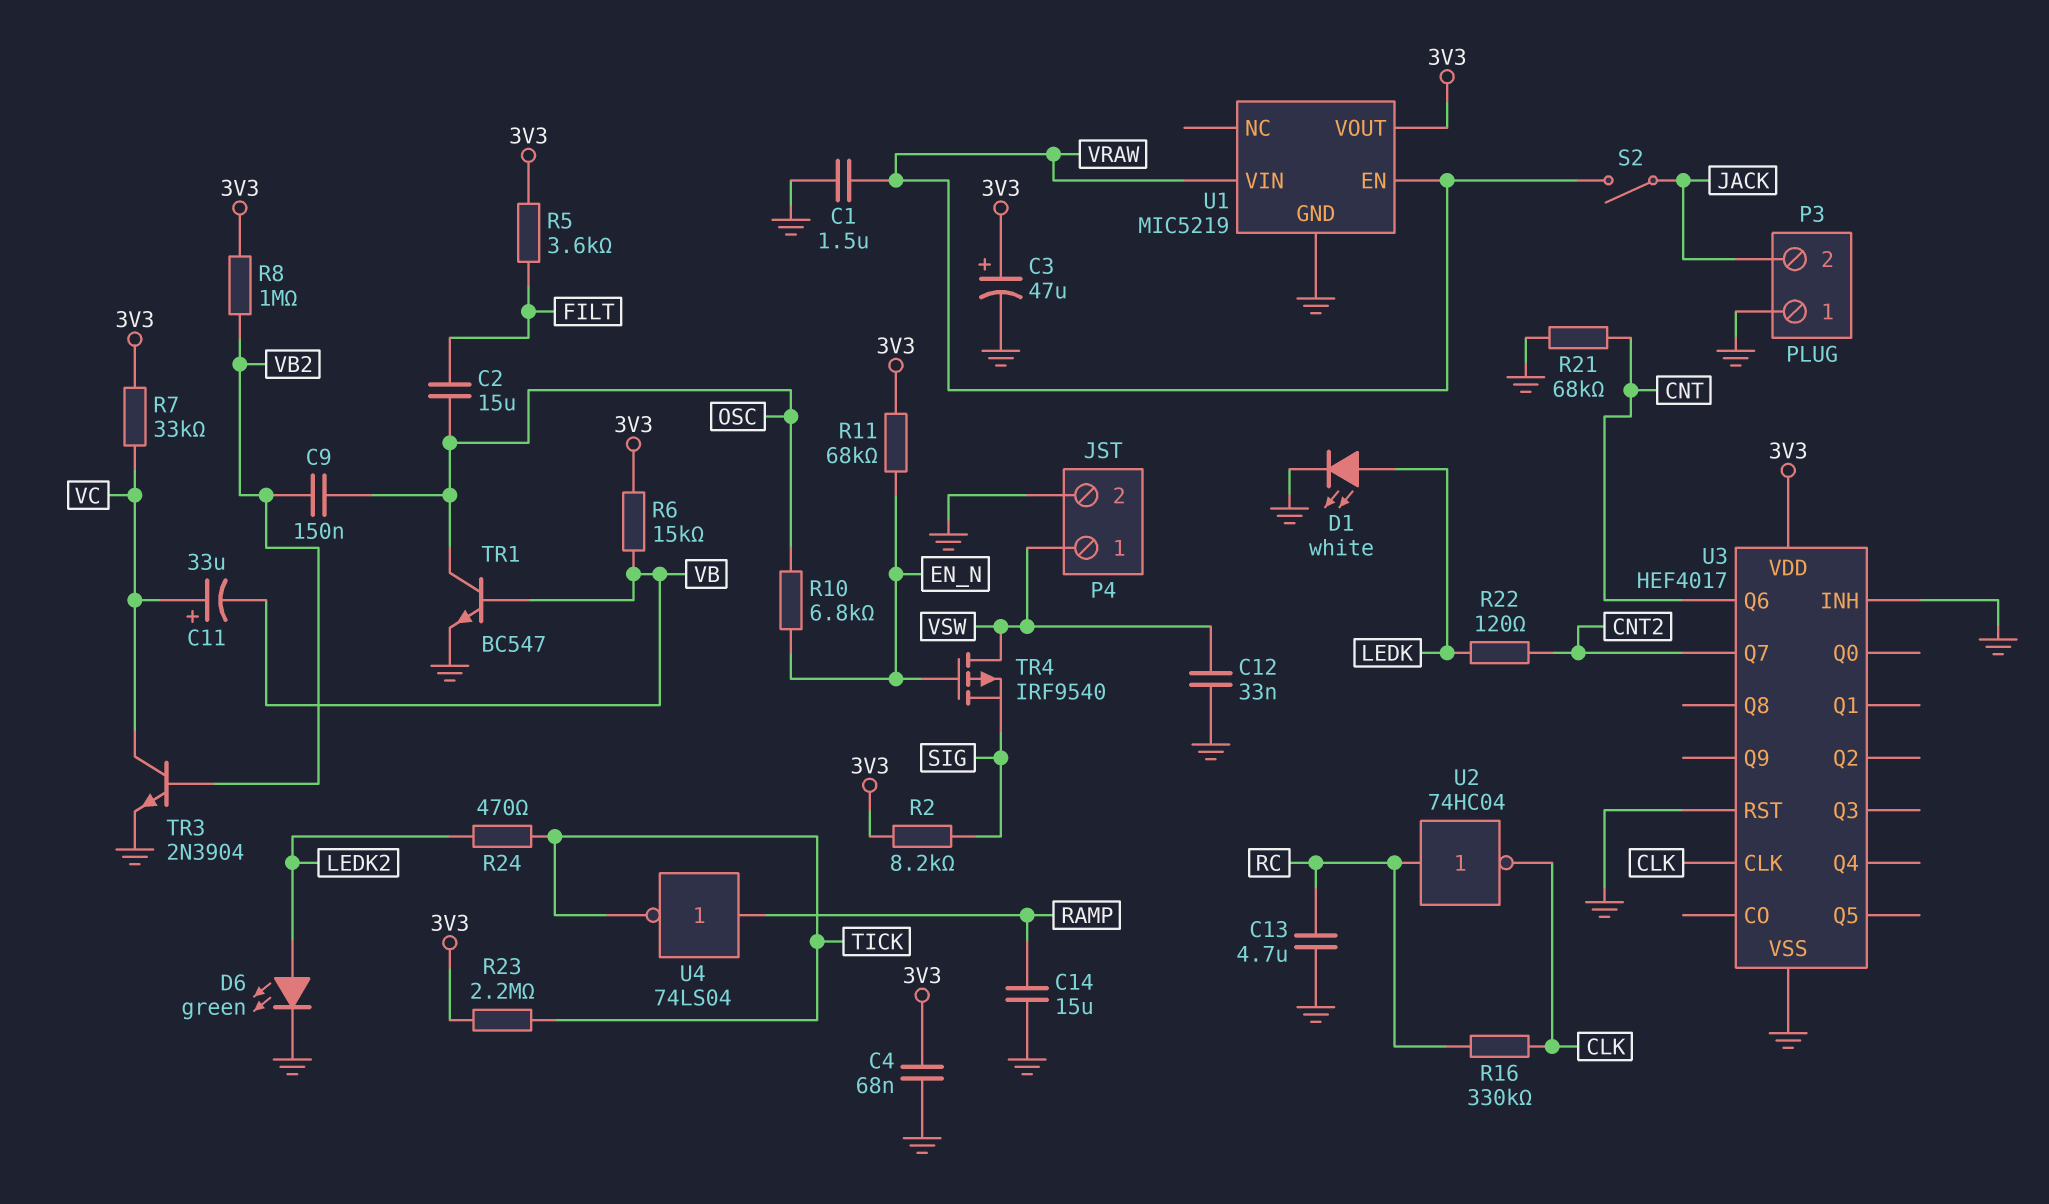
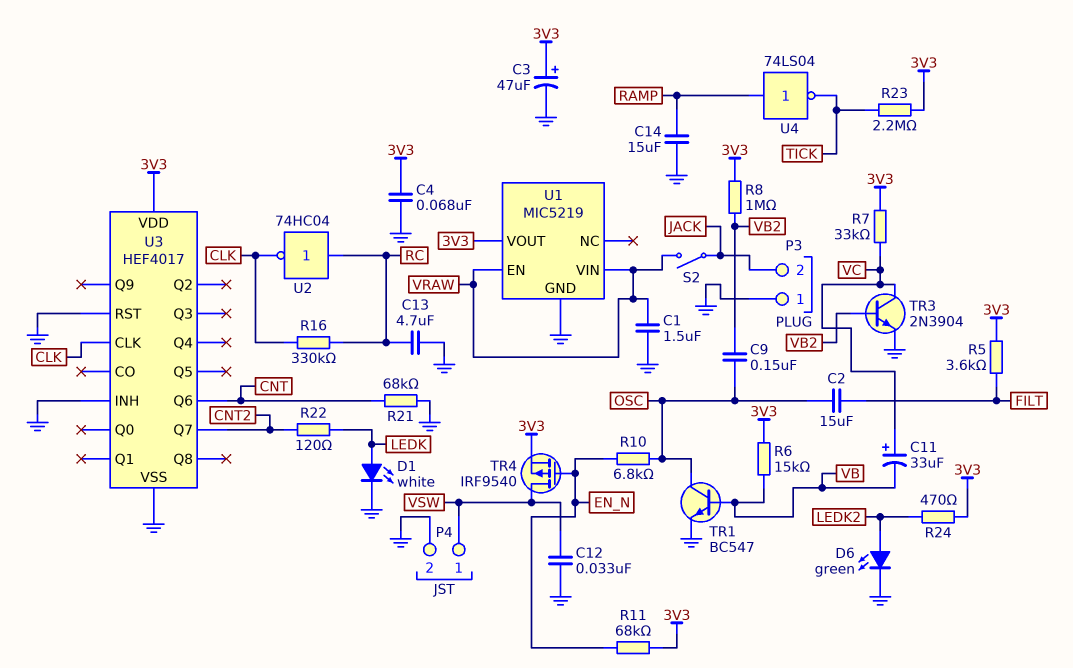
R2: 8.2k (3V3, SIG) -> none
R24: 470 (LEDK2, TICK) -> 470 (3V3, LEDK2)
TR4: PMOS IRF9540 (G EN_N, D VSW, S SIG) -> PMOS IRF9540 (G EN_N, D VSW, S 3V3)

